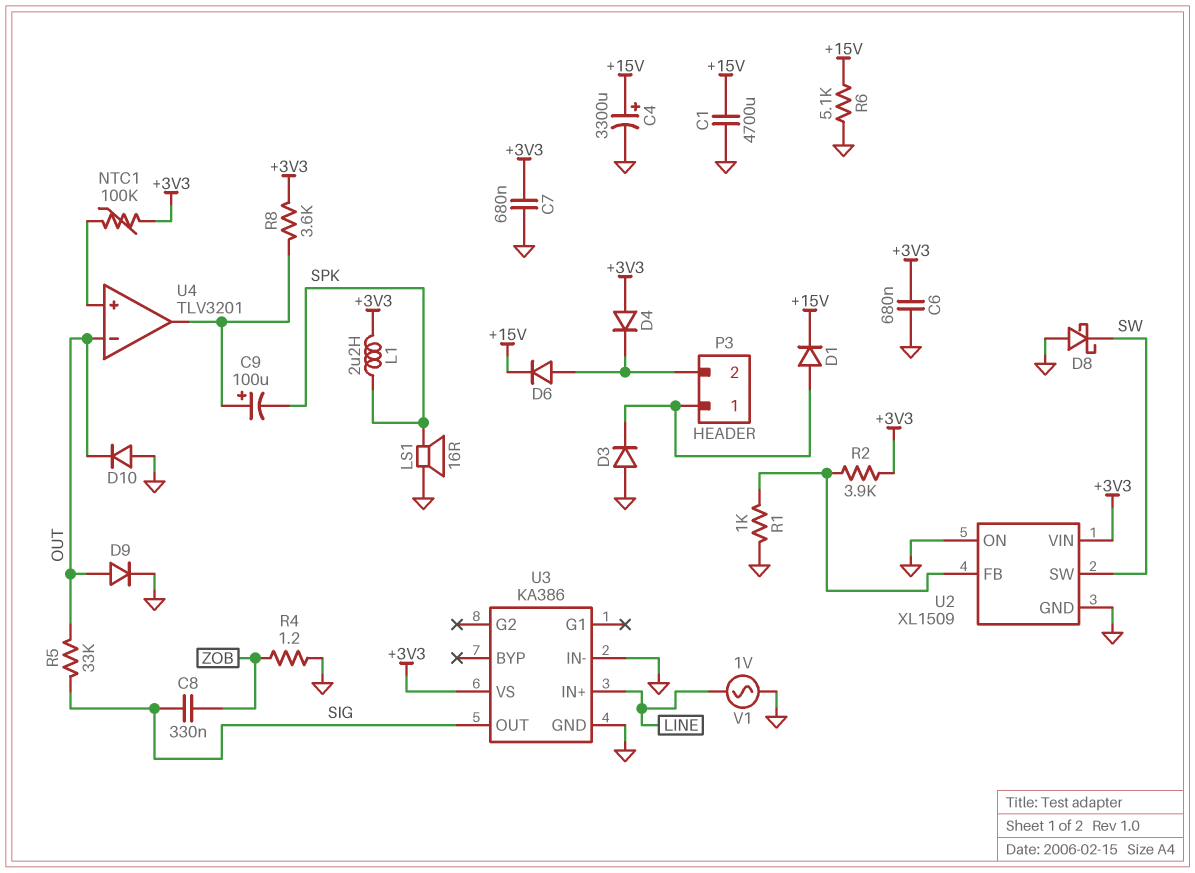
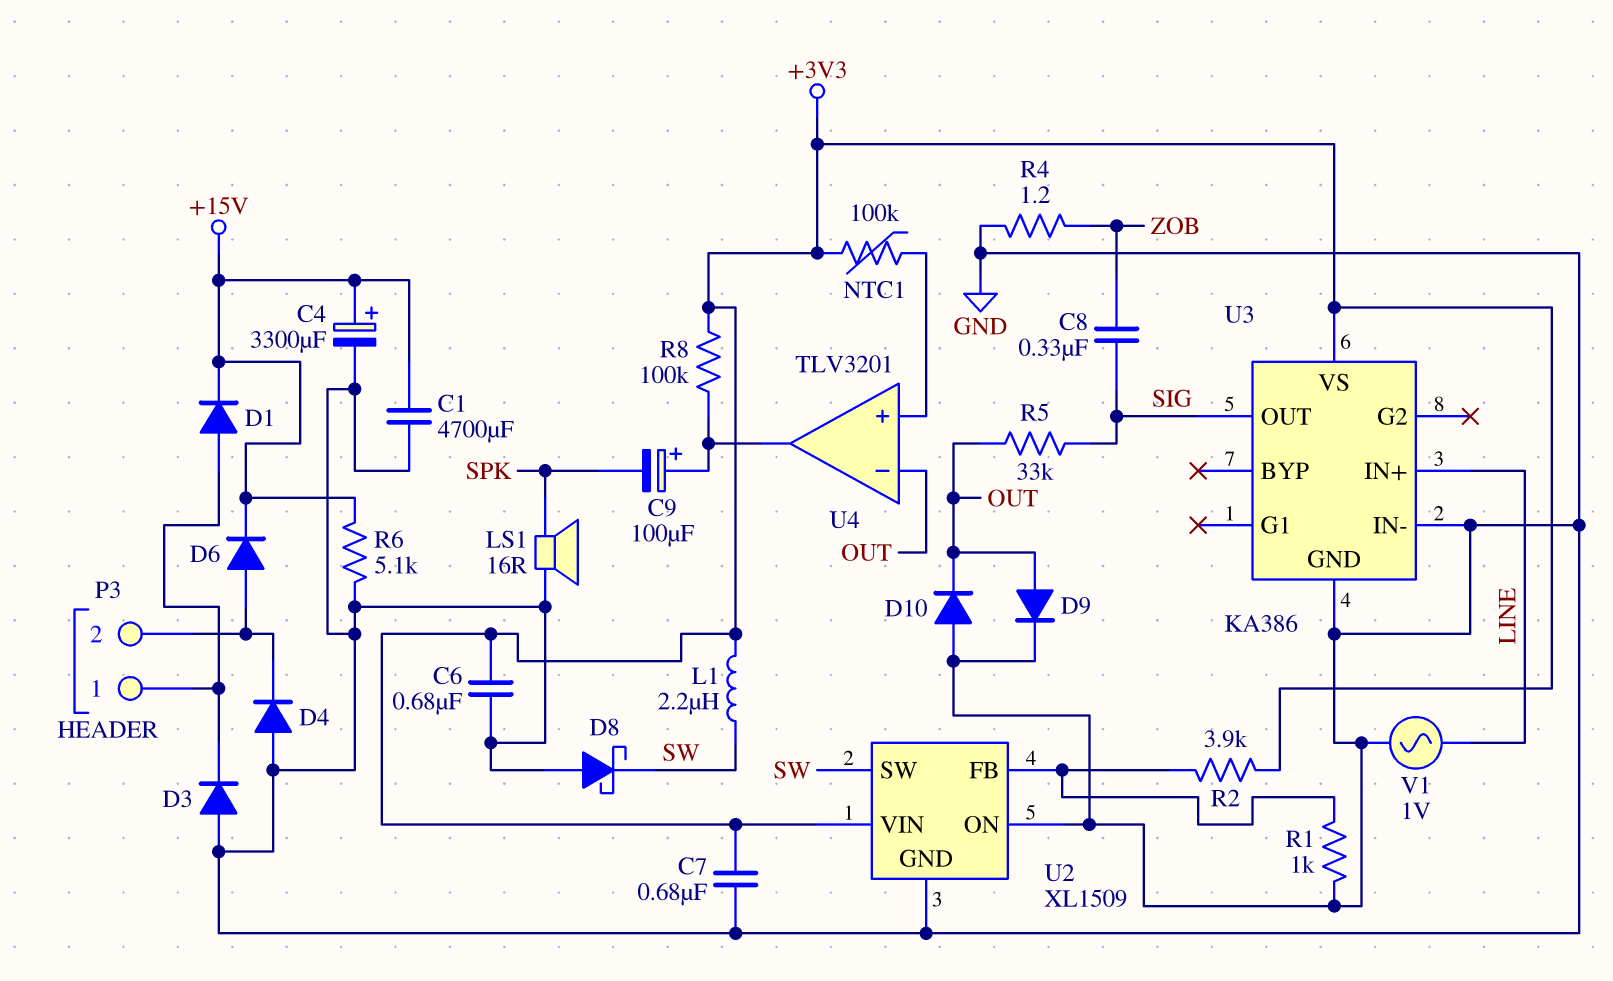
D4: diode (A +3V3, K P3/2) -> diode (A GND, K P3/2)
L1: 2.2uH (+3V3, SPK) -> 2.2uH (+3V3, SW)
R8: 3.6k (+3V3, U4/out) -> 100k (+3V3, U4/out)

